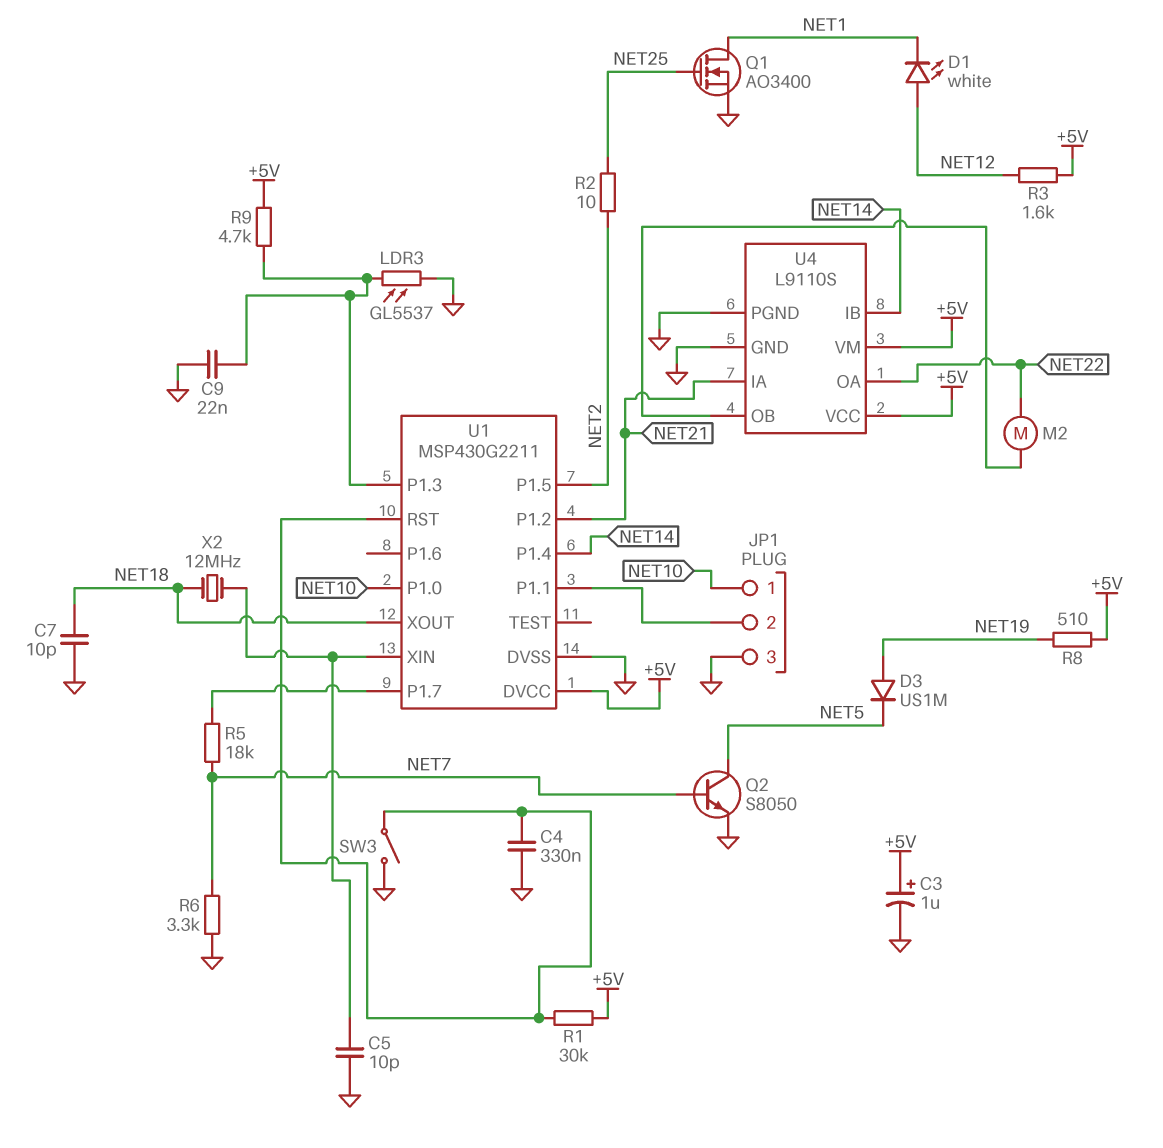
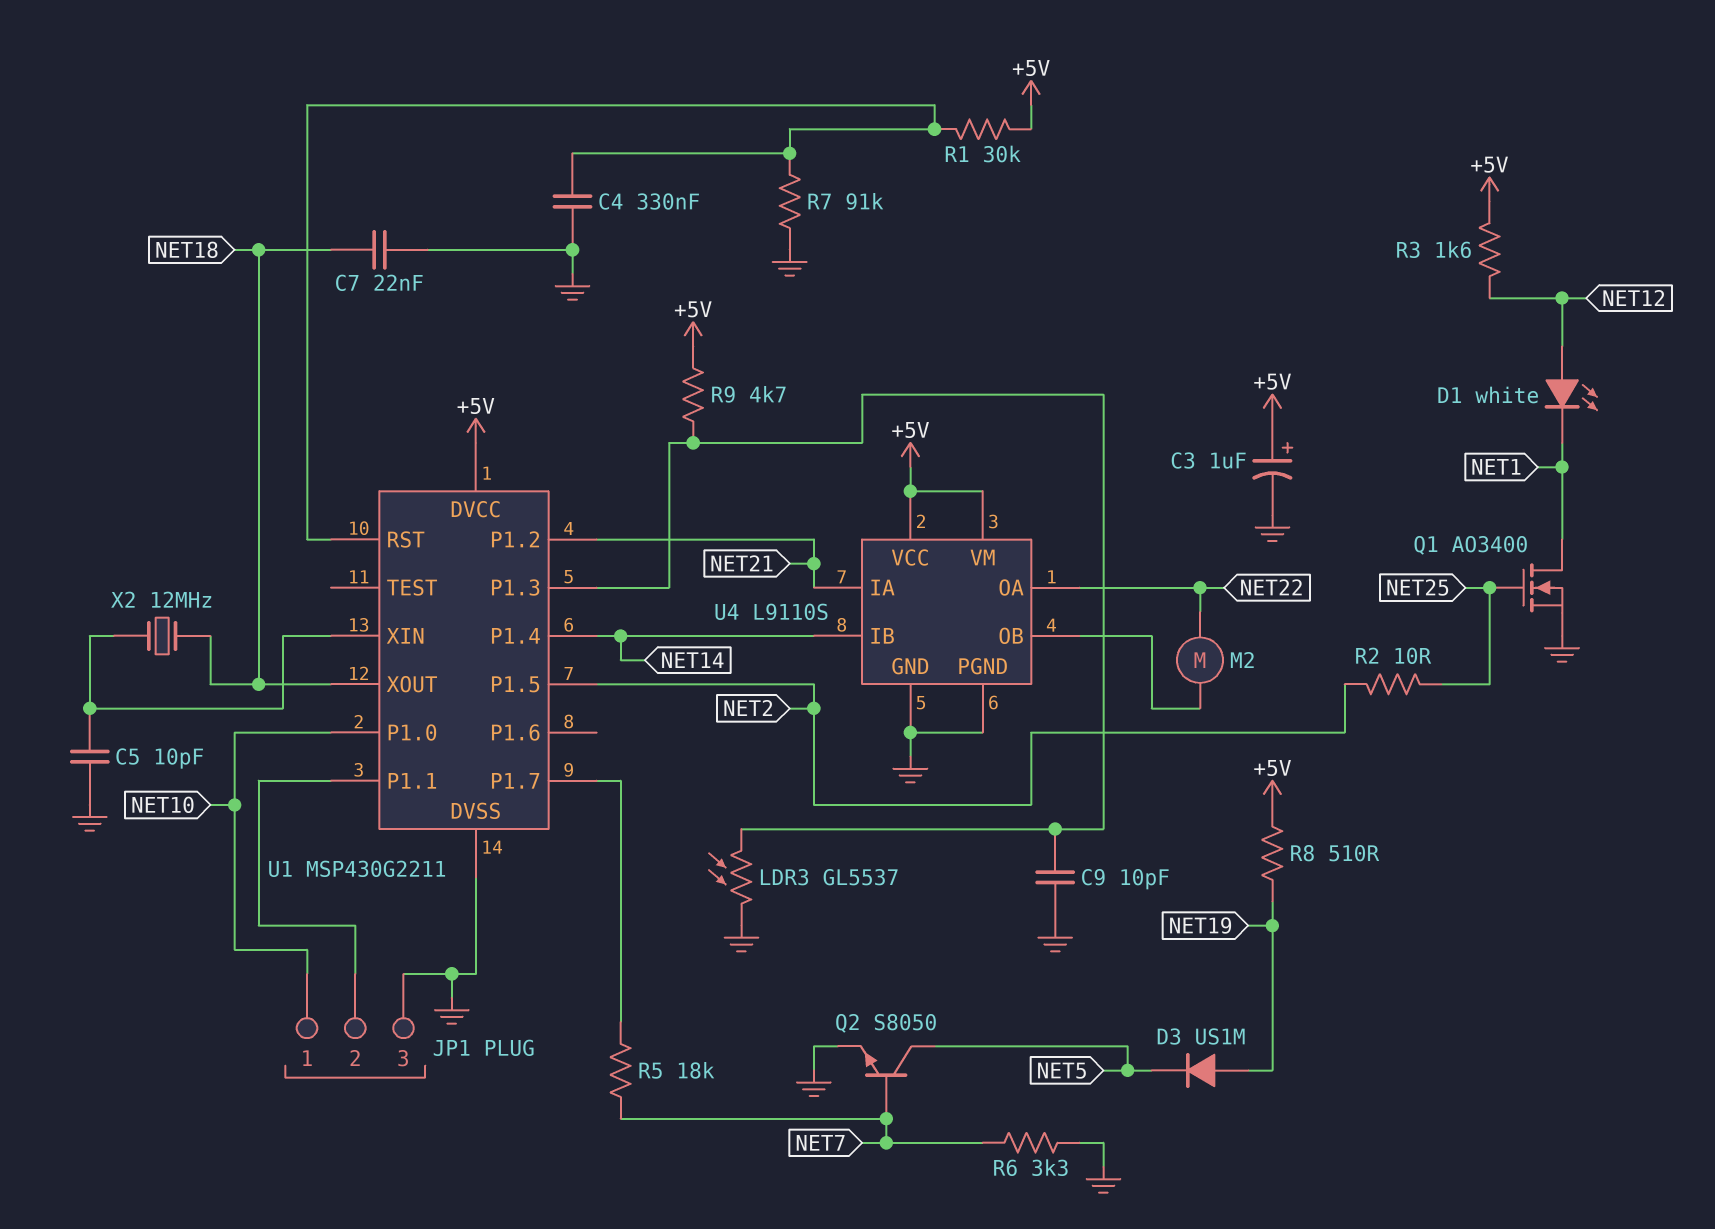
C7: 10pF (GND, NET18) -> 22nF (GND, NET18)
C9: 22nF (GND, U1/P1.3) -> 10pF (GND, U1/P1.3)
R7: none -> 91k (GND, U1/RST)
SW3: switch (GND, U1/RST) -> none

